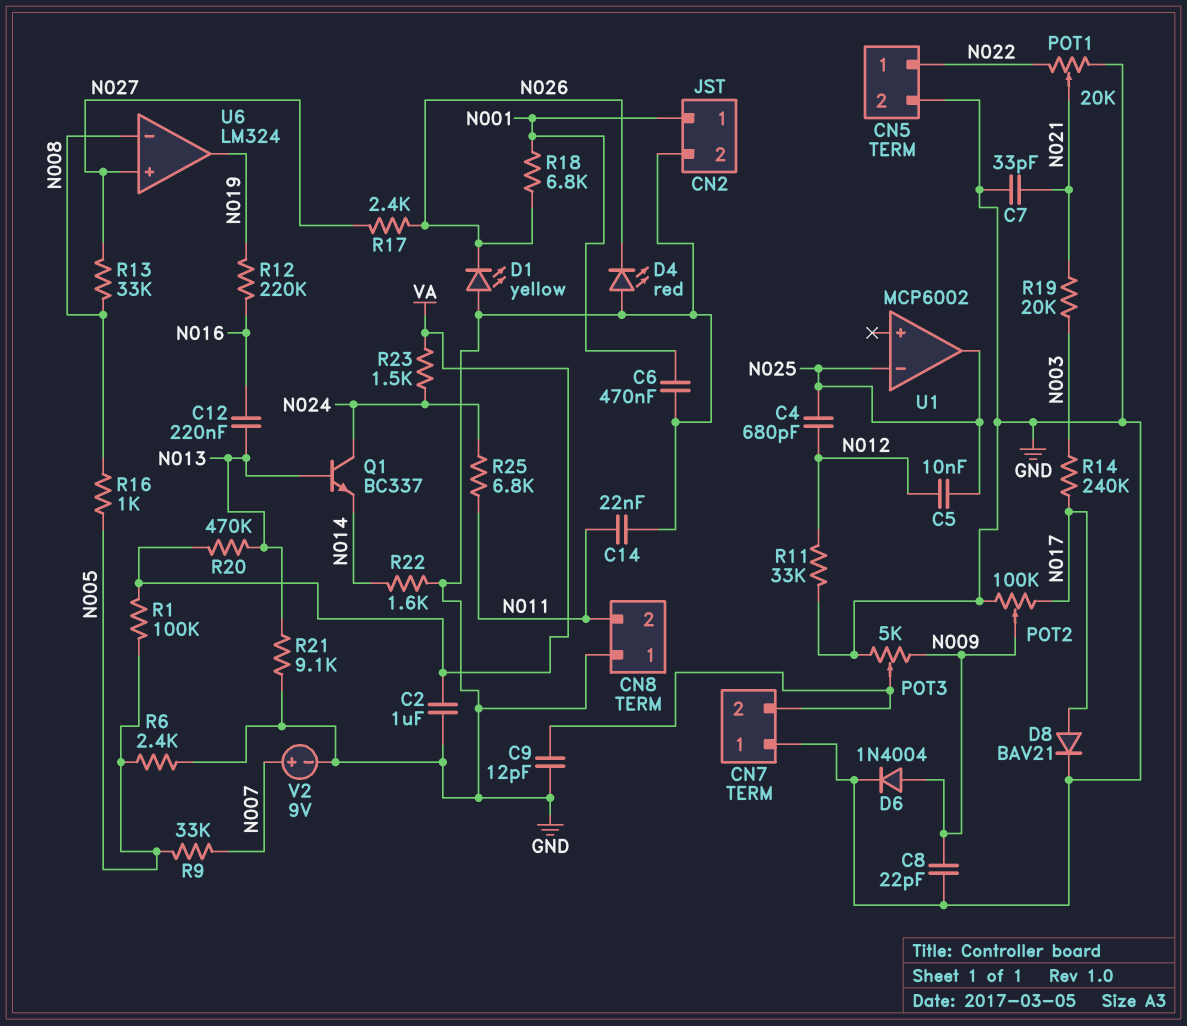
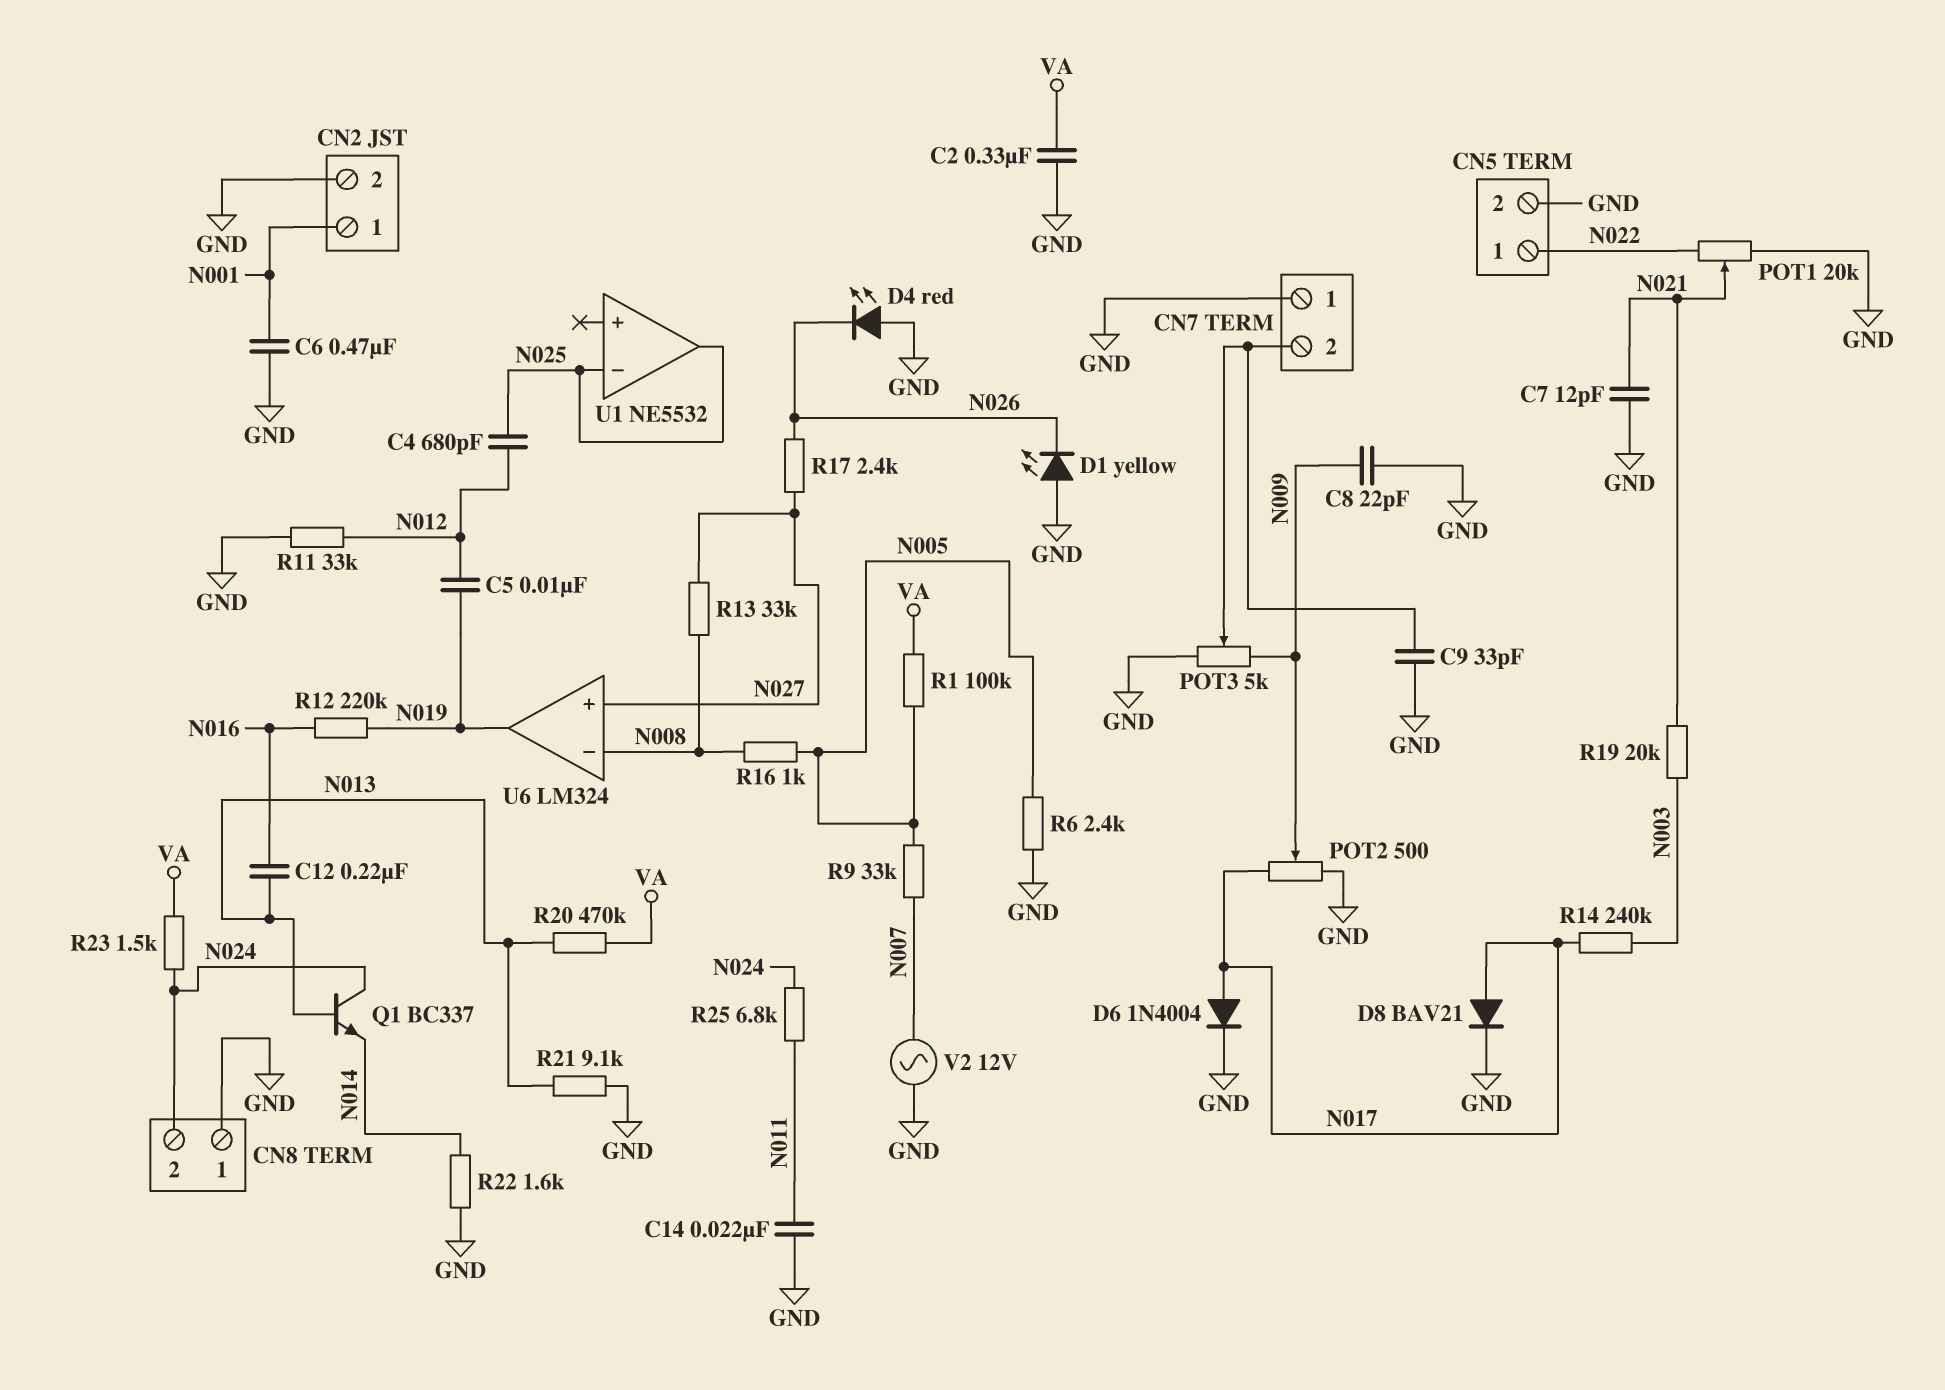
C2: 1uF (GND, VA) -> 330nF (GND, VA)
C5: 10nF (N012, N025) -> 10nF (N012, N019)
C7: 33pF (GND, N021) -> 12pF (GND, N021)
C9: 12pF (CN7/2, GND) -> 33pF (CN7/2, GND)
CN8 pin 2: N011 -> N024
D6: diode 1N4004 (A N009, K GND) -> diode 1N4004 (A N017, K GND)
POT2: 100k (GND, N017, wiper N009) -> 500 (GND, N017, wiper N009)
R18: 6.8k (N001, N026) -> none
U1: MCP6002 -> NE5532
V2: 9V (plus N007, minus GND) -> AC 12V (GND, N007)

